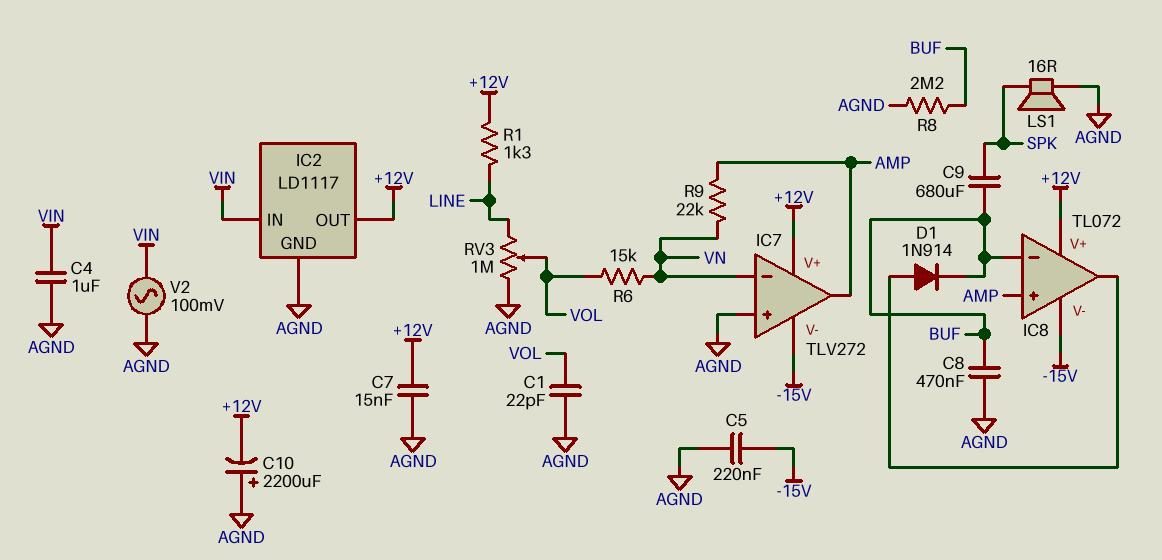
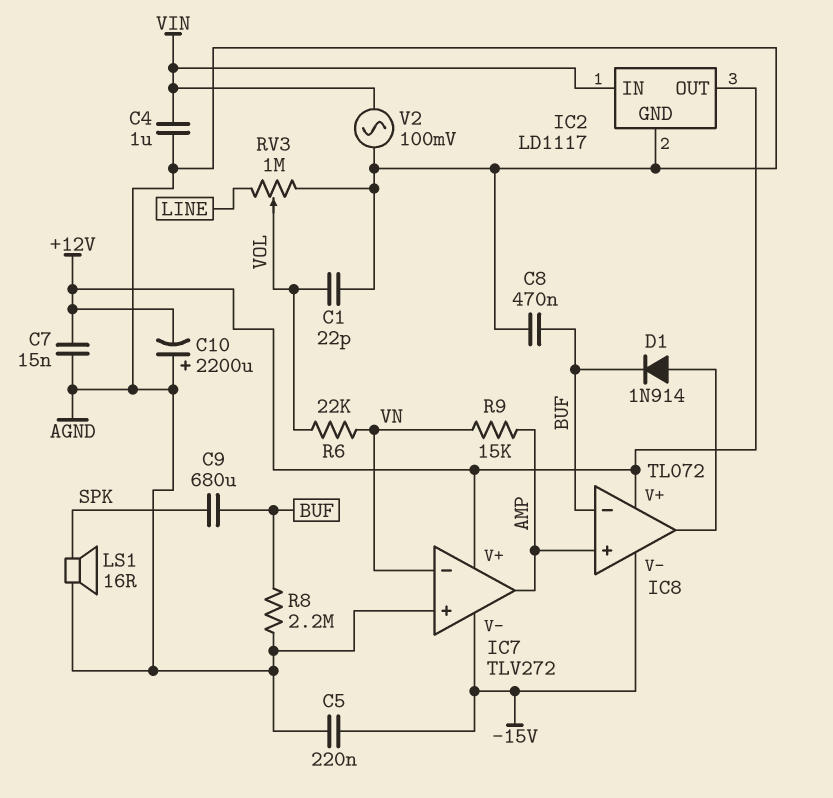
R1: 1.3k (+12V, LINE) -> none
R6: 15k (VN, VOL) -> 22k (VN, VOL)
R9: 22k (AMP, VN) -> 15k (AMP, VN)

